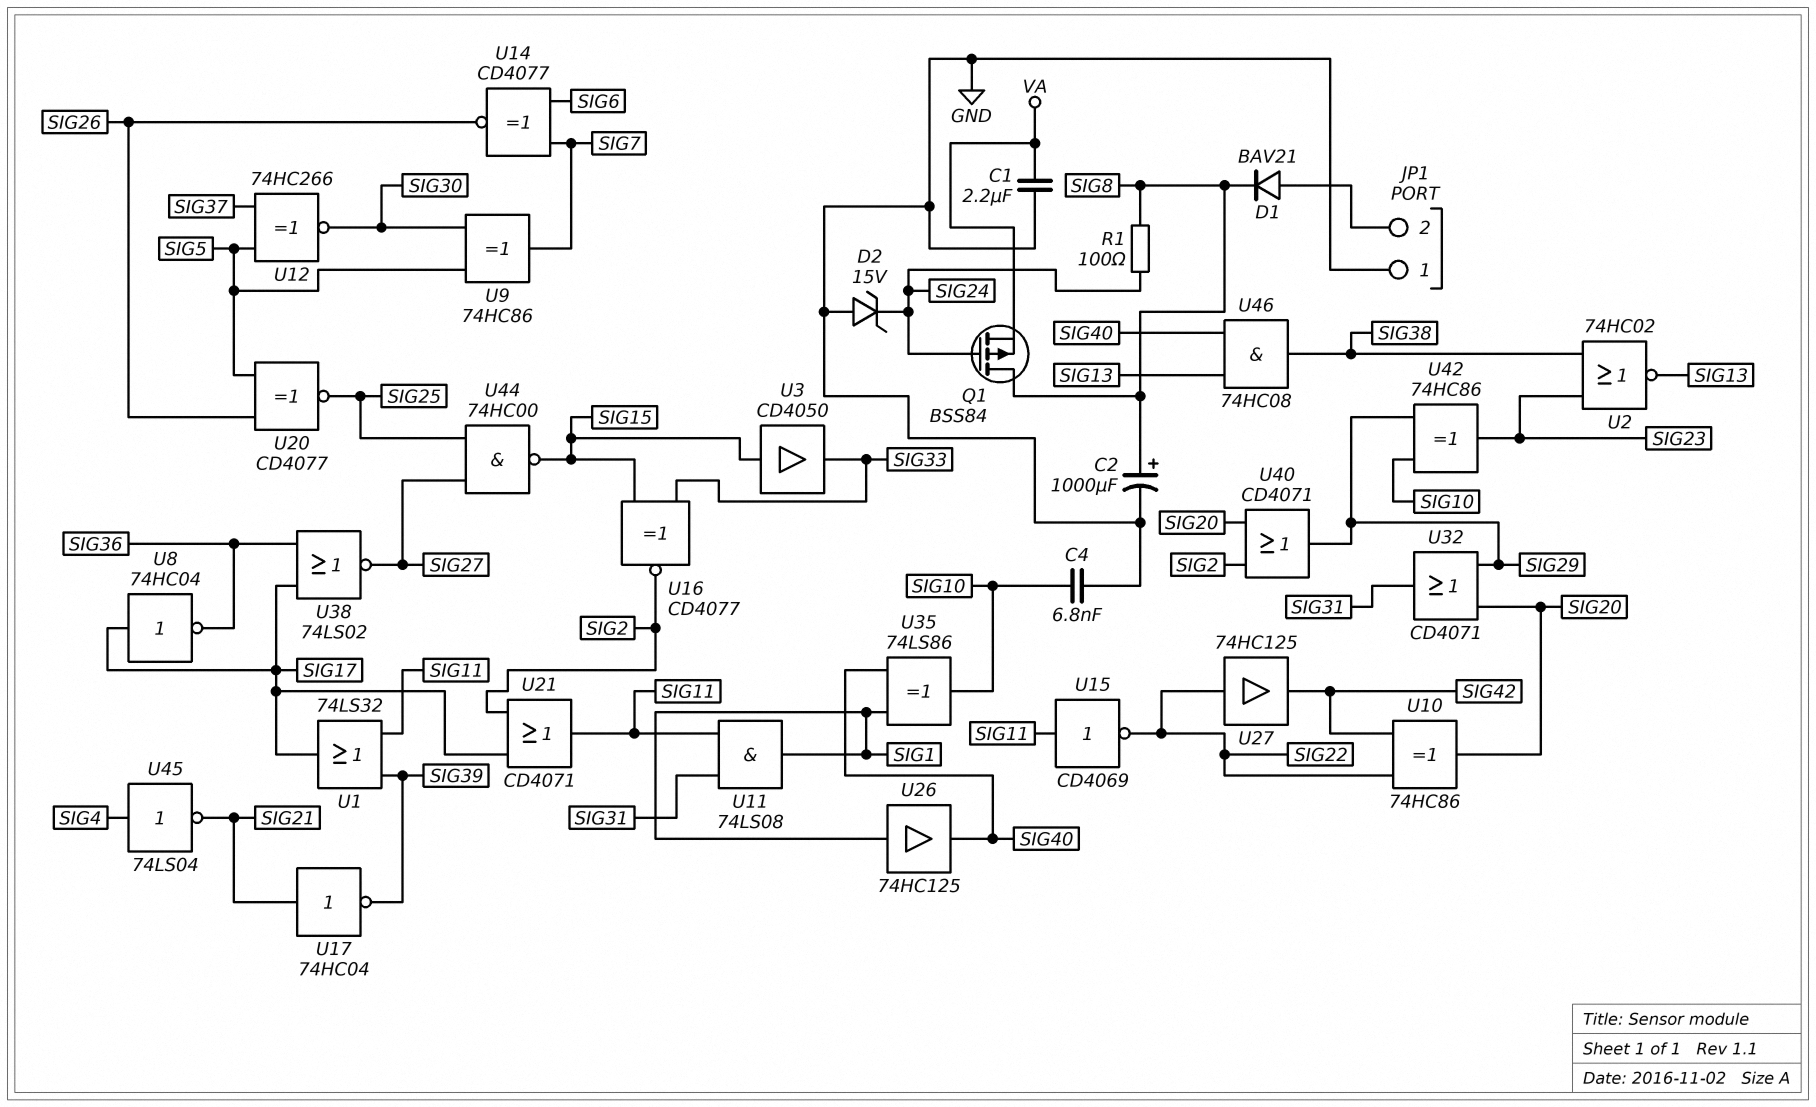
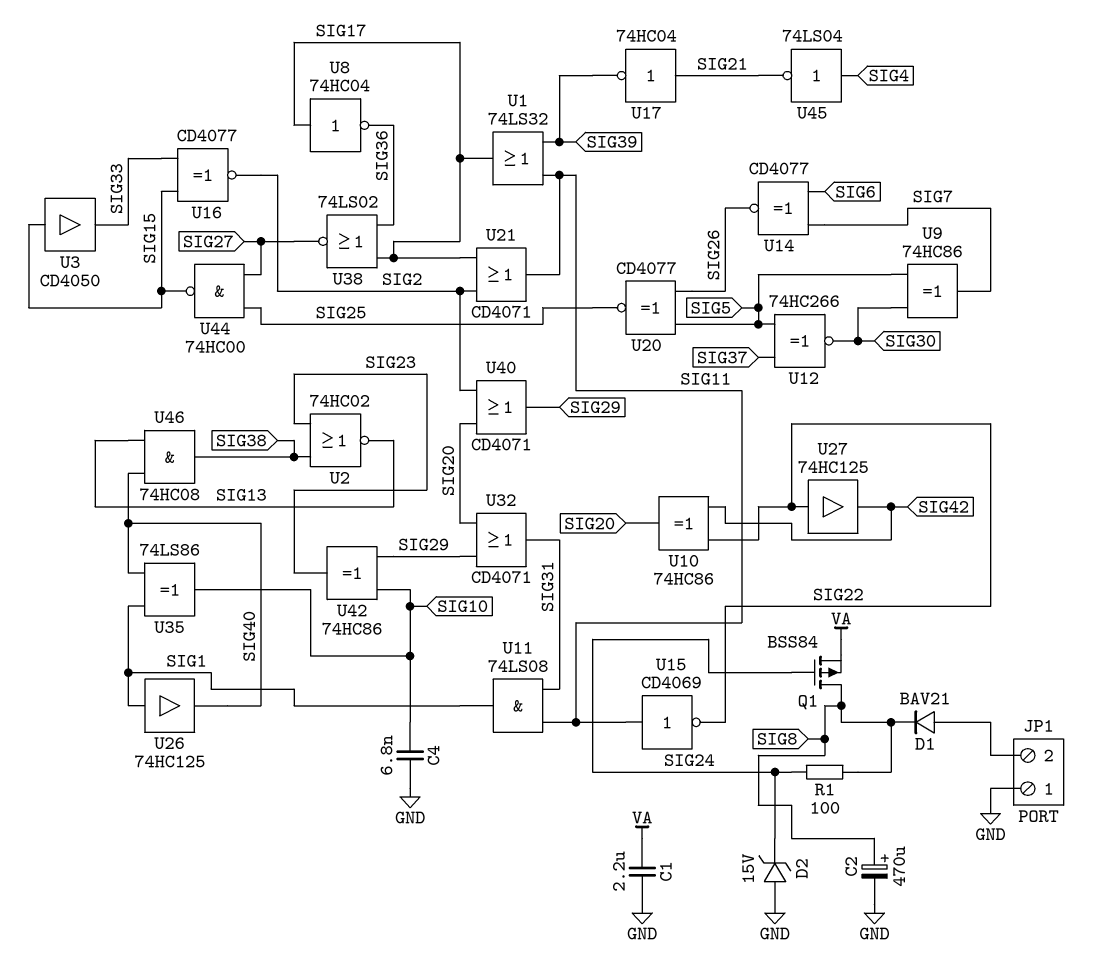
C2: 1000uF (plus SIG8, minus GND) -> 470uF (plus SIG8, minus GND)

